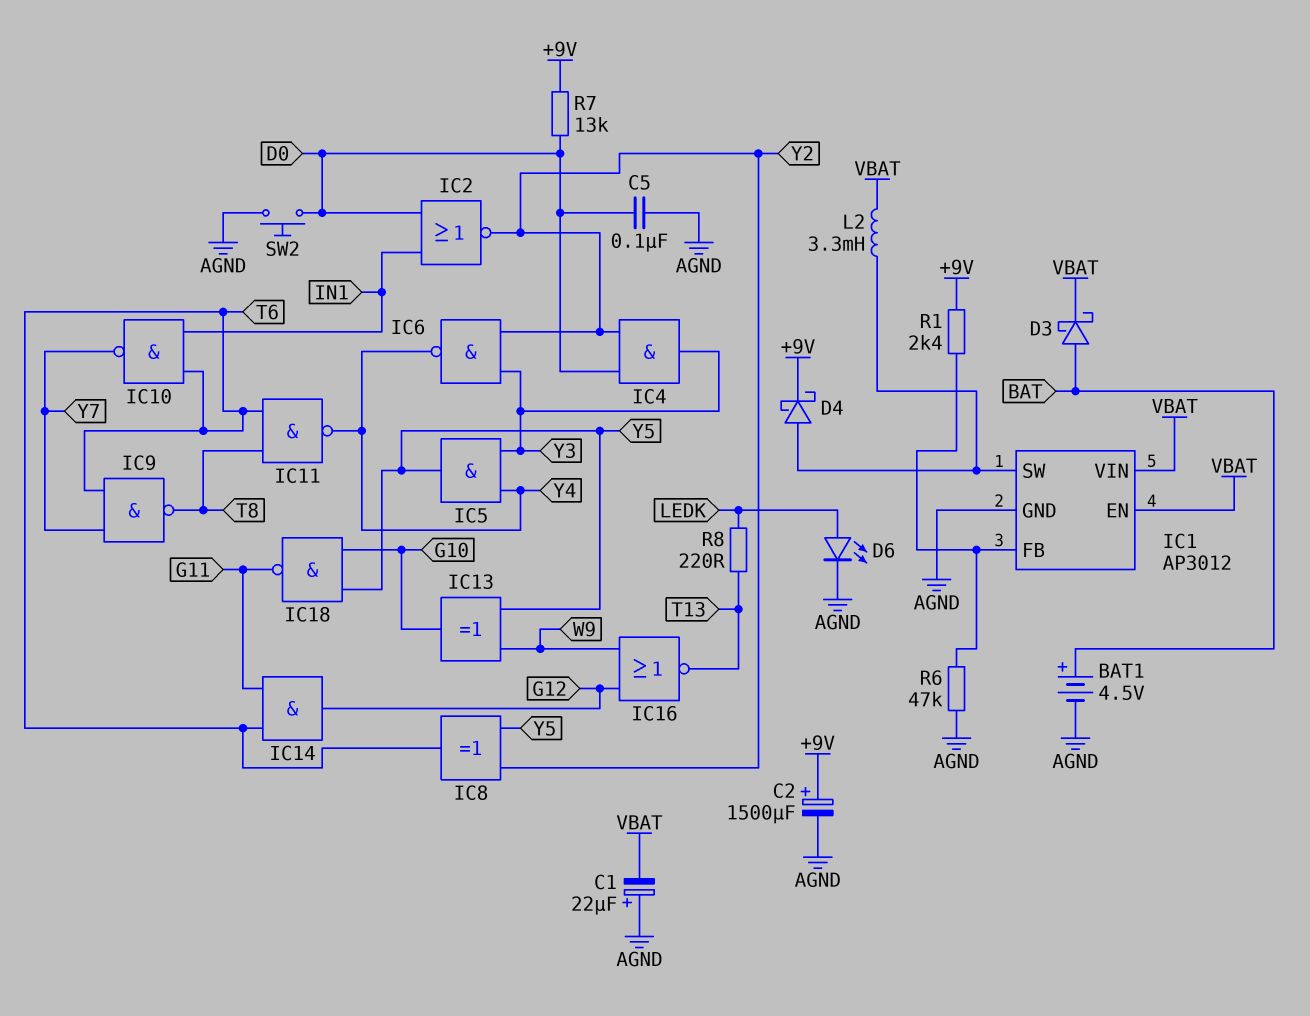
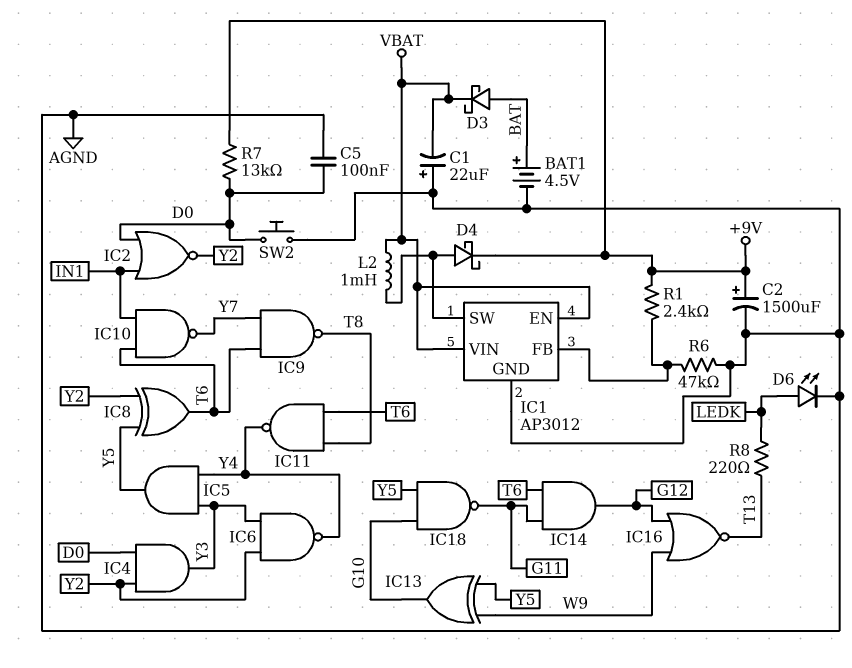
L2: 3.3mH (IC1/SW, VBAT) -> 1mH (IC1/SW, VBAT)

